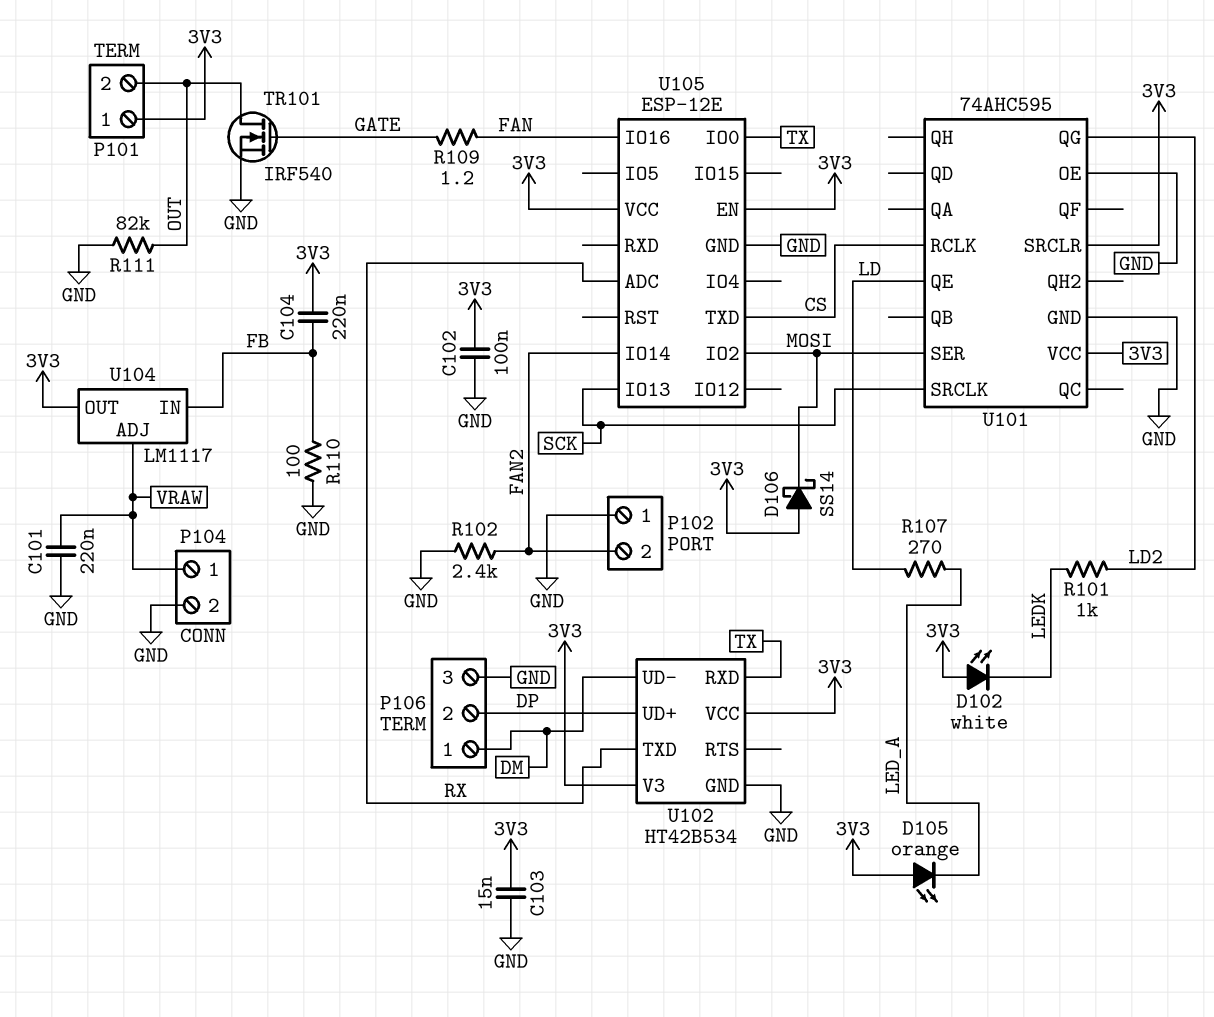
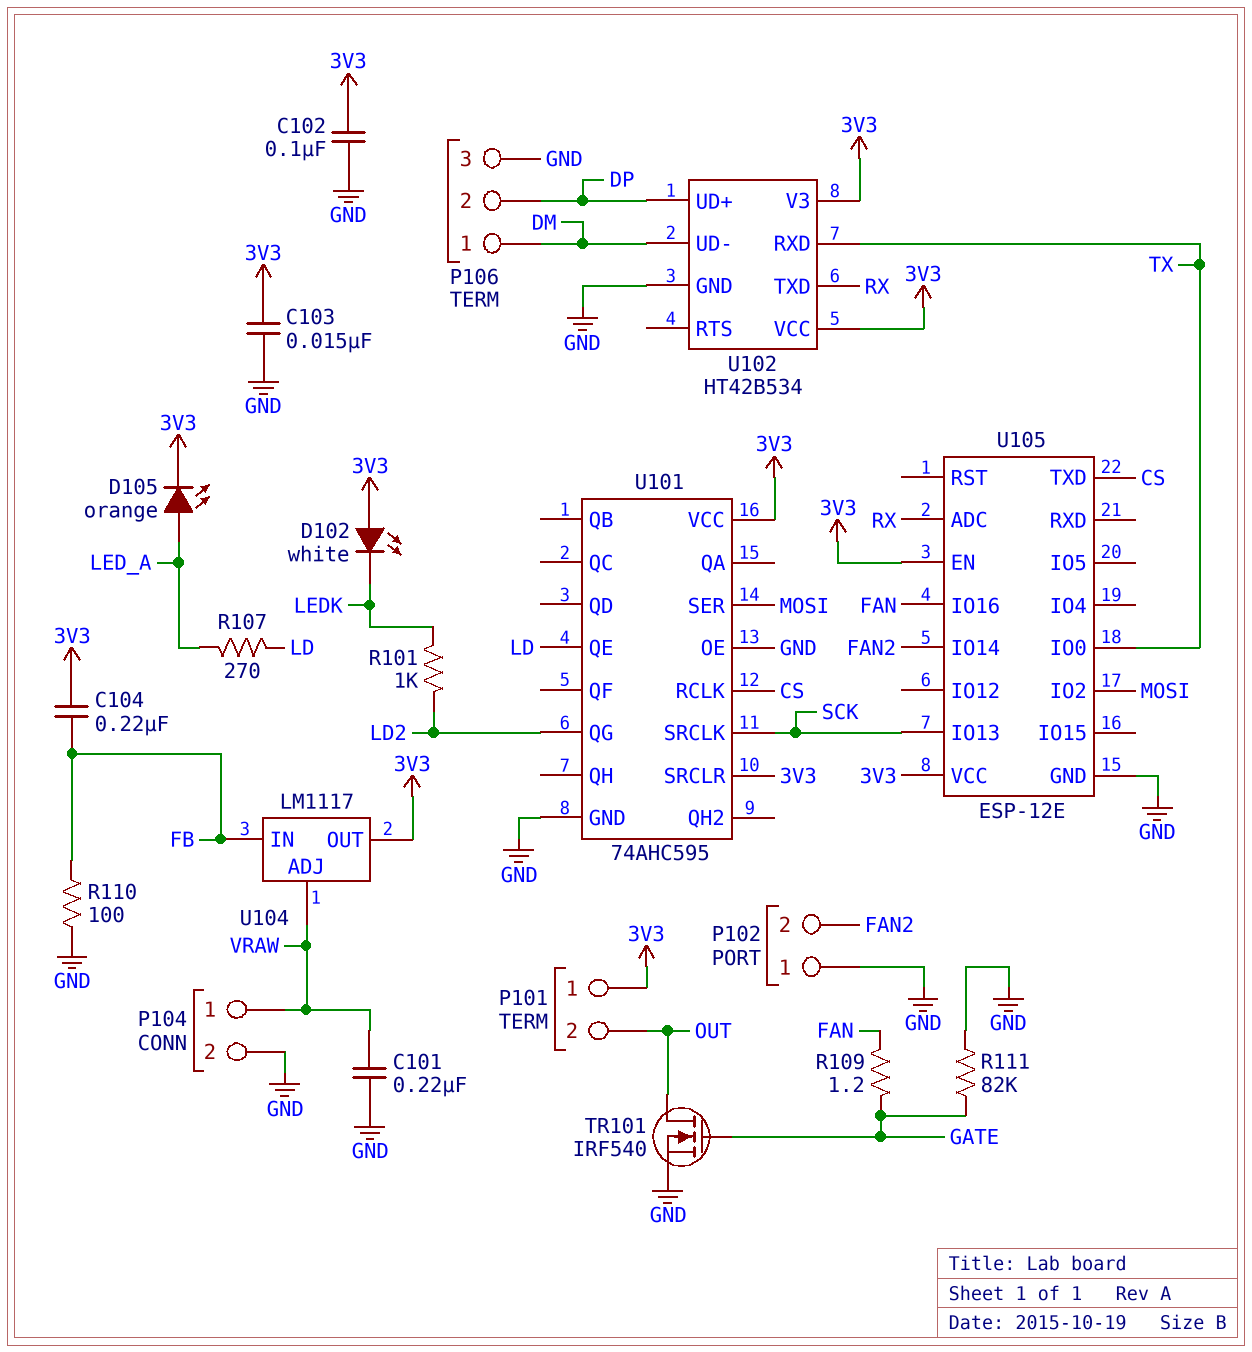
D105: LED orange (A 3V3, K LED_A) -> LED orange (A LED_A, K 3V3)
D106: schottky SS14 (A 3V3, K MOSI) -> none
R102: 2.4k (FAN2, GND) -> none
R111: 82k (GND, OUT) -> 82k (GATE, GND)

